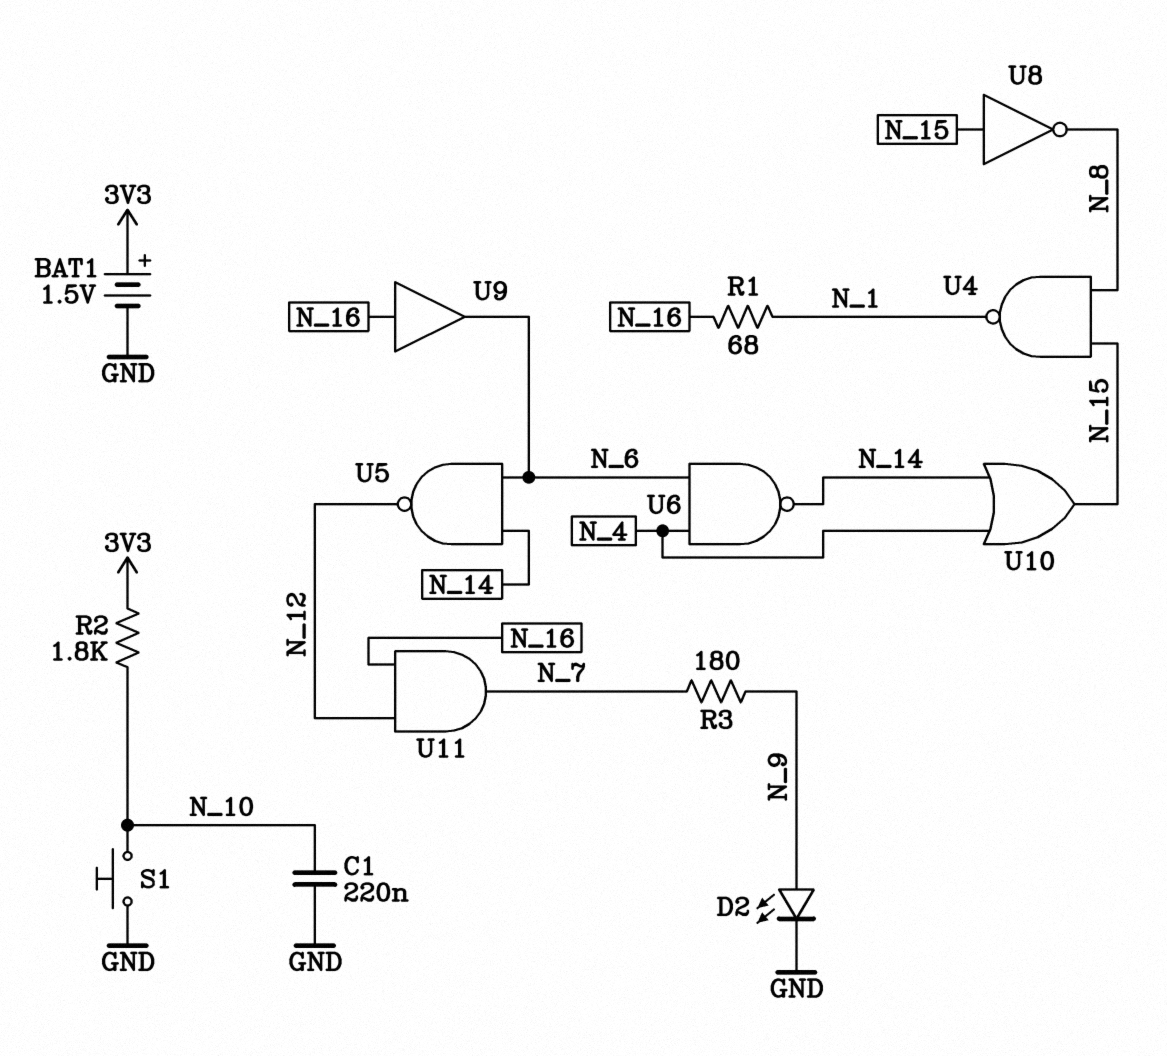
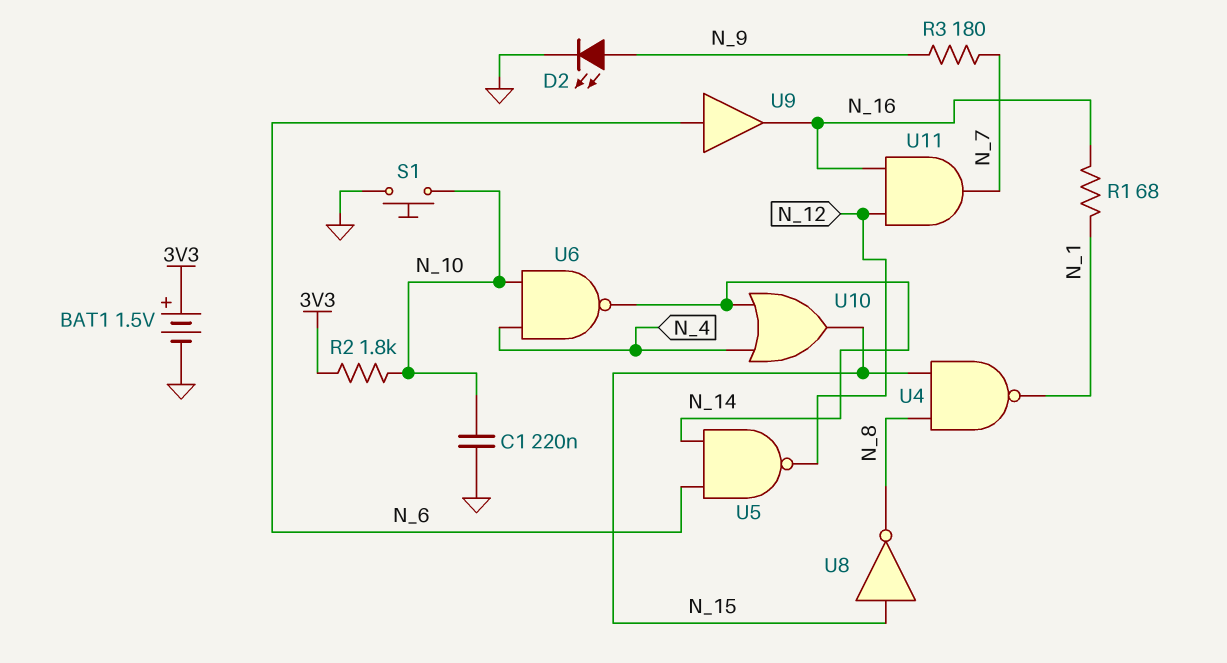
U6: NAND (in N_4, in N_6, out N_14) -> NAND (in N_4, in N_10, out N_14)
U9: buffer (in N_16, out N_6) -> buffer (in N_6, out N_16)

